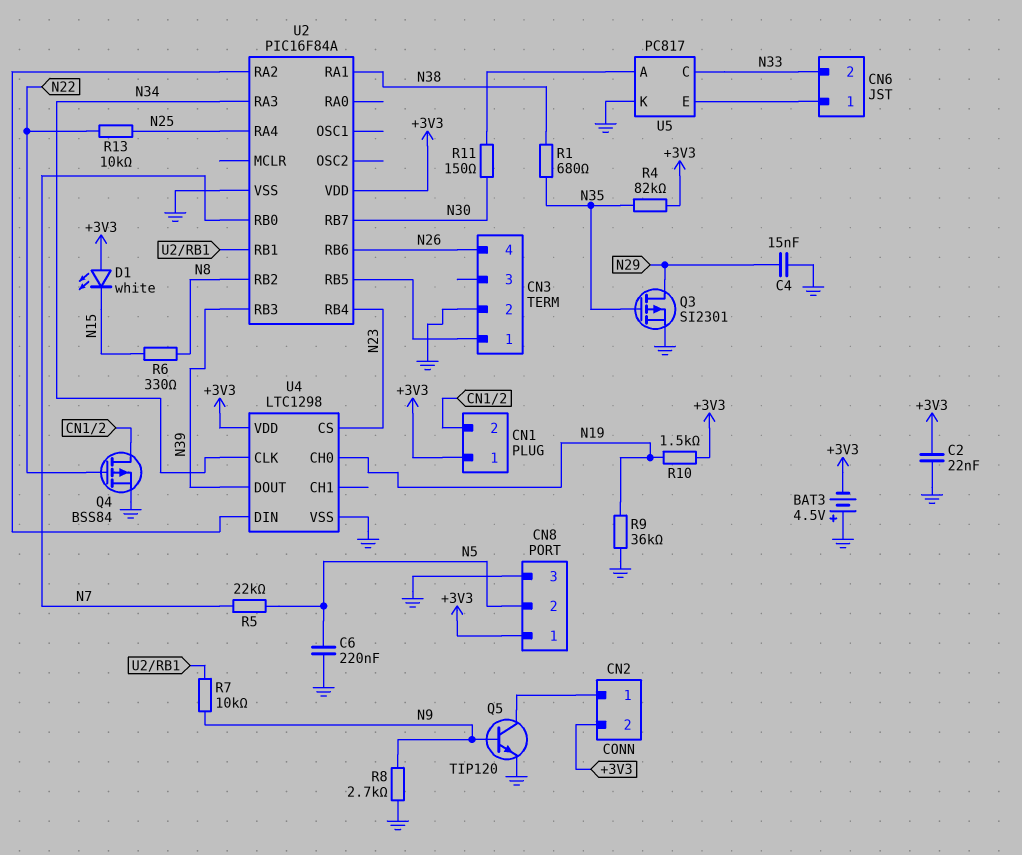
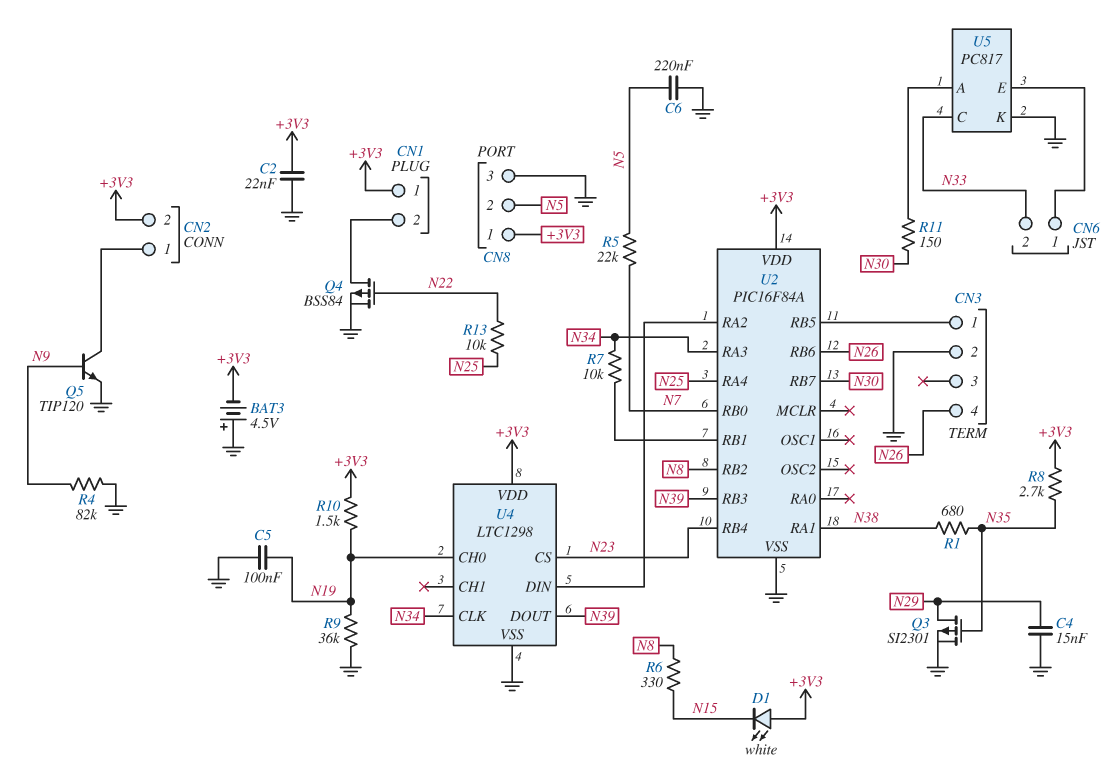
C5: none -> 100nF (GND, N19)
R4: 82k (+3V3, N35) -> 82k (GND, N9)
R7: 10k (N9, U2/RB1) -> 10k (N34, U2/RB1)
R8: 2.7k (GND, N9) -> 2.7k (+3V3, N35)

